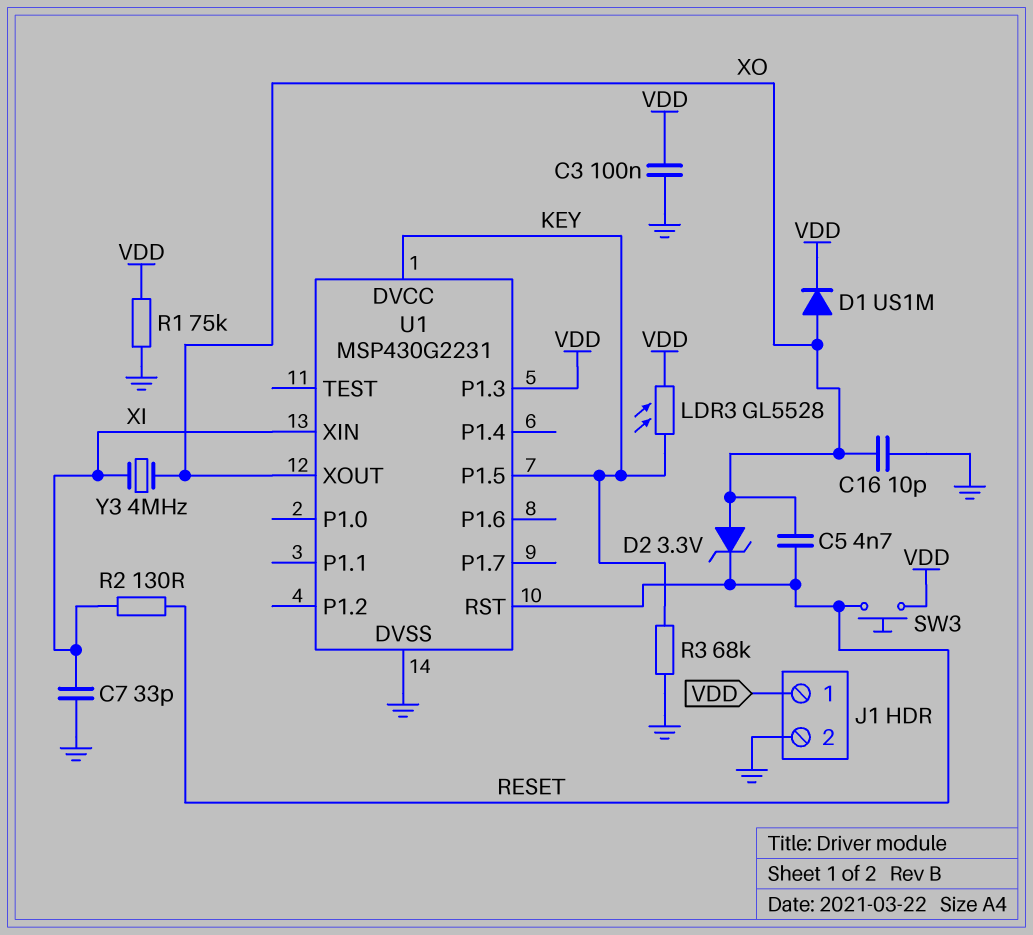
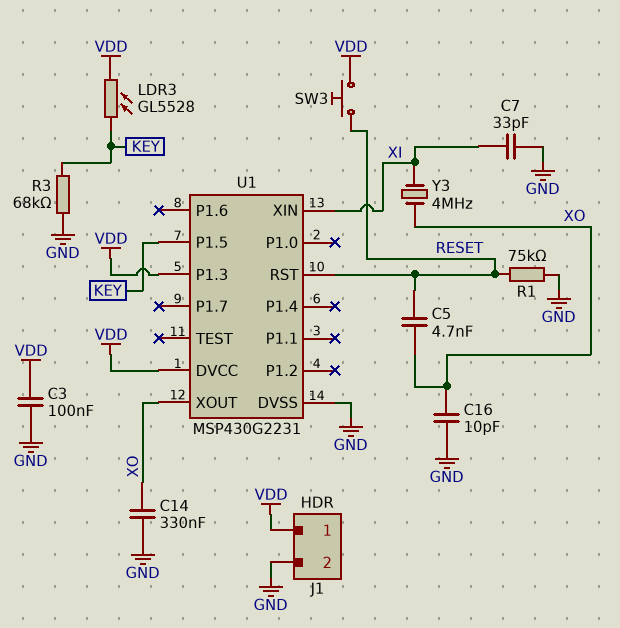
C14: none -> 330nF (GND, XO)
D1: diode US1M (A XO, K VDD) -> none
D2: zener 3.3V (A XO, K RESET) -> none
R1: 75k (GND, VDD) -> 75k (GND, RESET)
R2: 130 (RESET, XI) -> none
U1 pin DVCC: KEY -> VDD

